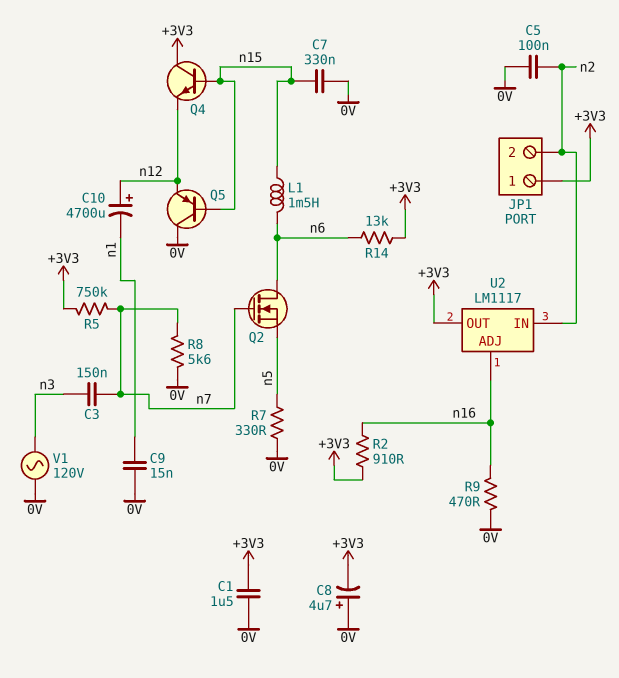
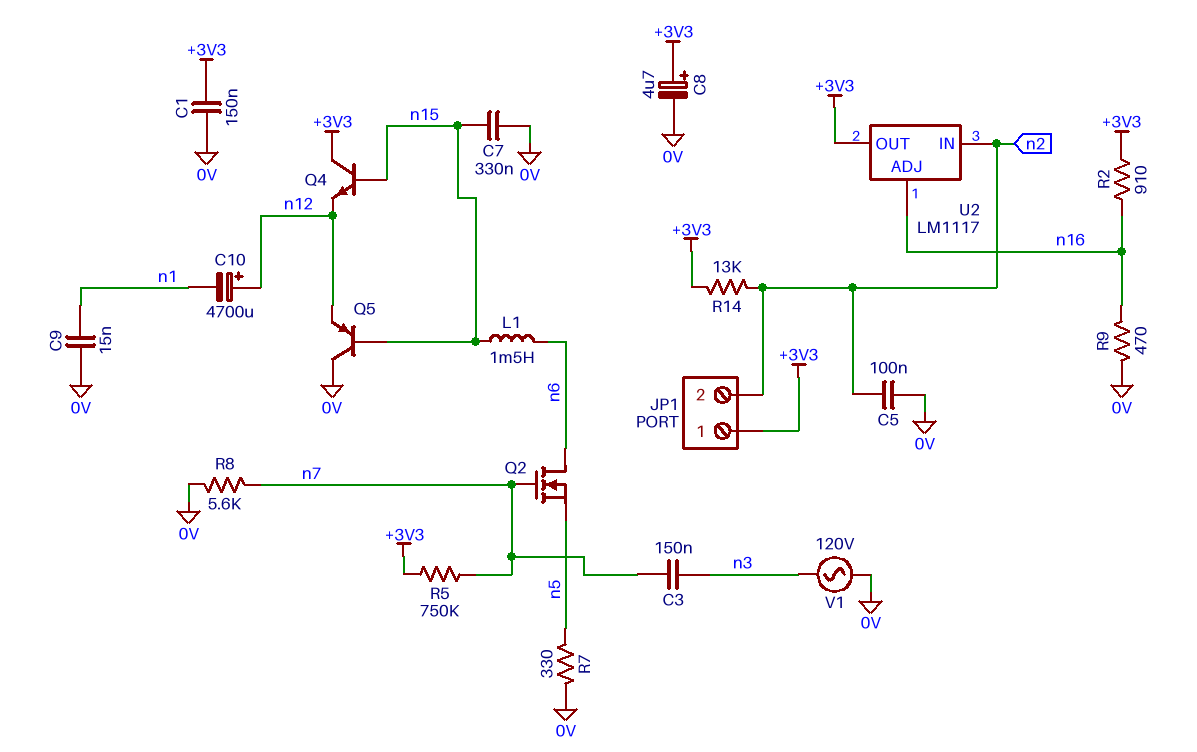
C1: 1.5uF (+3V3, 0V) -> 150nF (+3V3, 0V)
C8: 4.7uF (plus 0V, minus +3V3) -> 4.7uF (plus +3V3, minus 0V)
R14: 13k (+3V3, n6) -> 13k (+3V3, n2)

